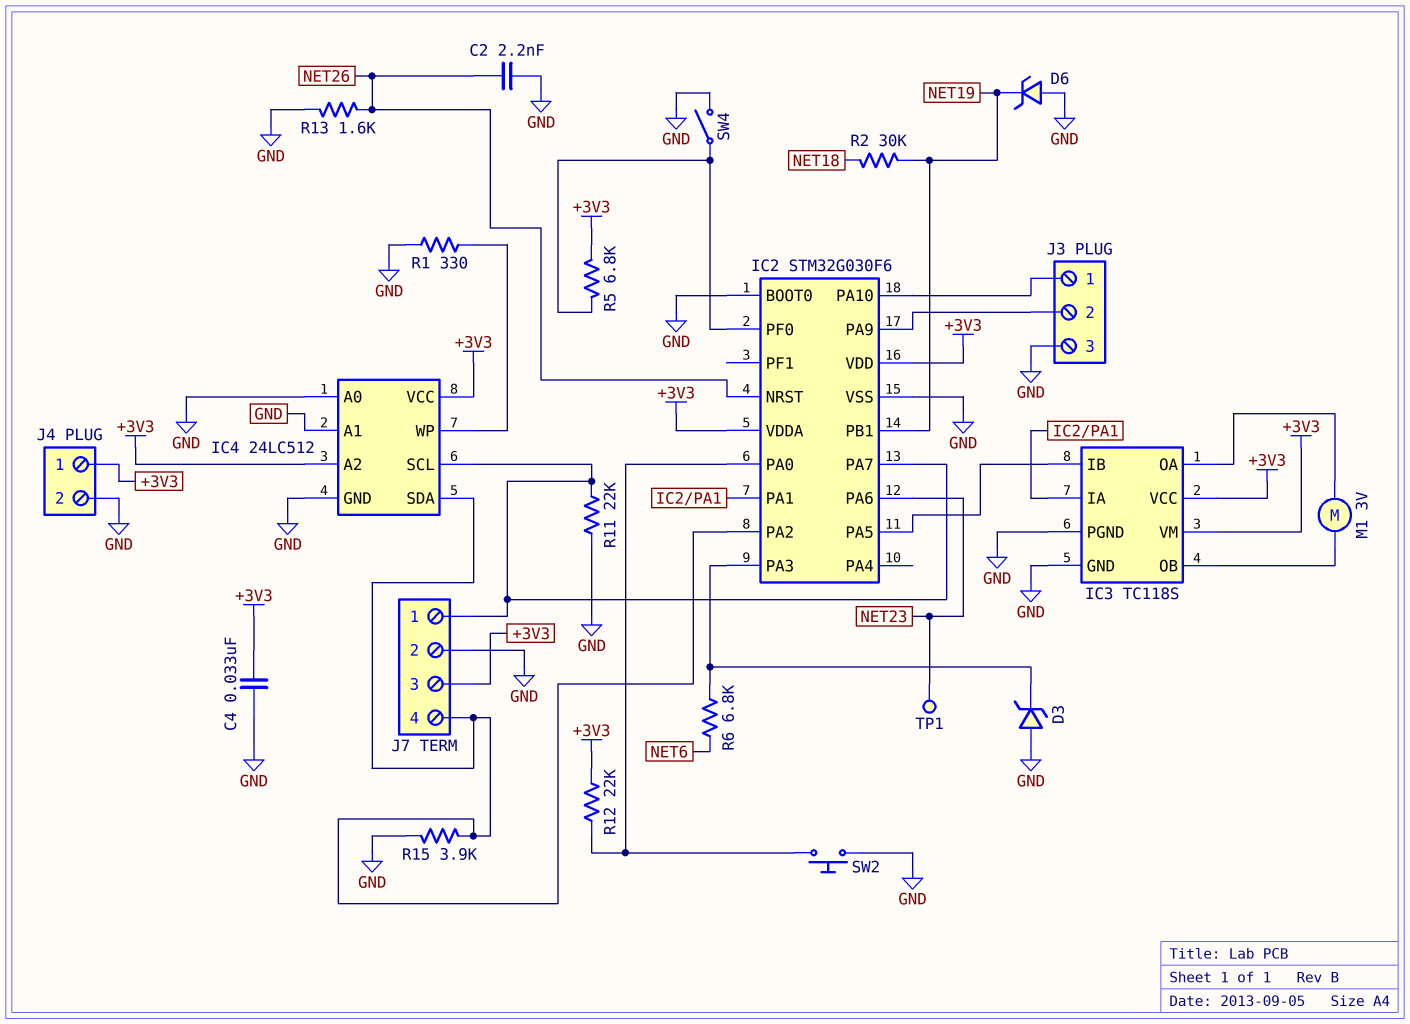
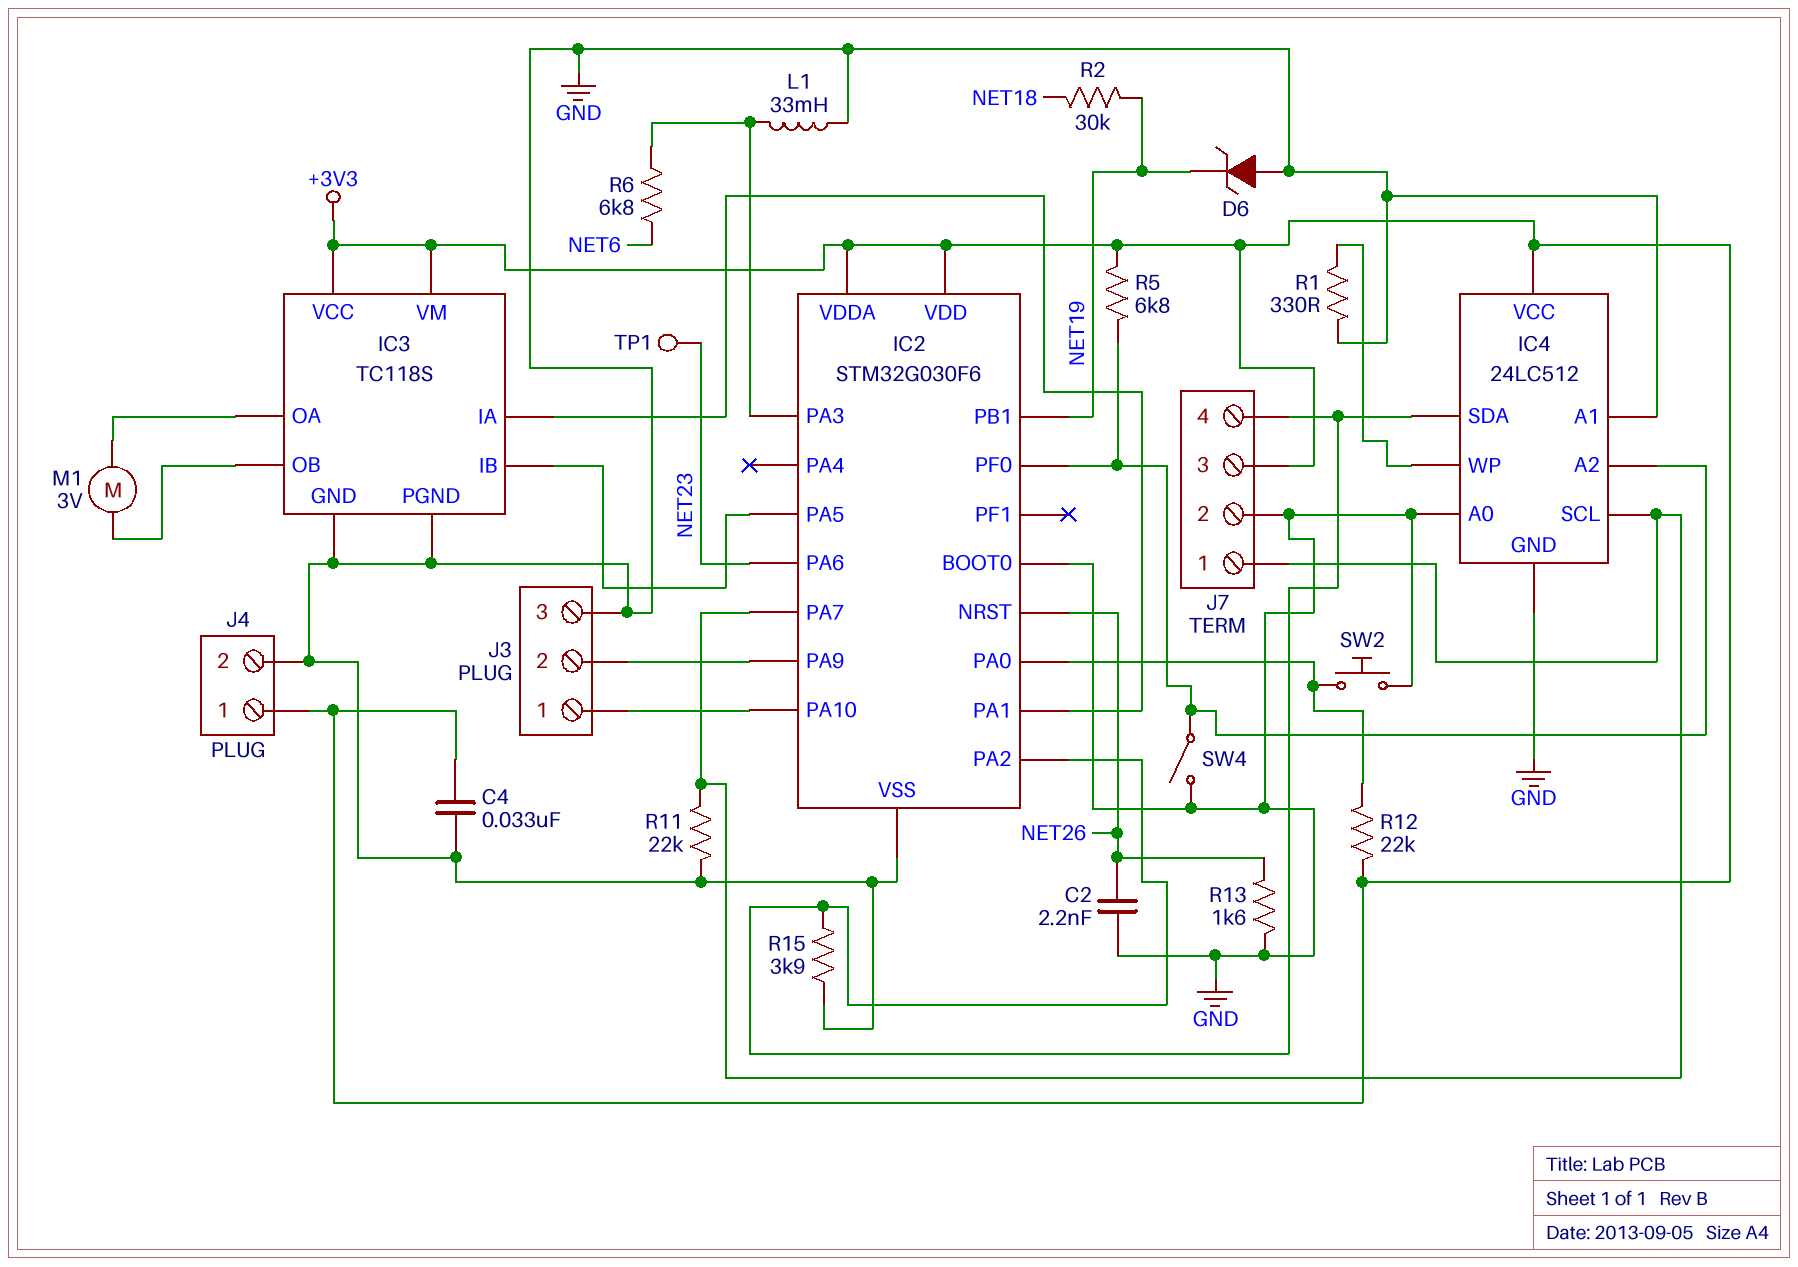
D3: zener (A GND, K IC2/PA3) -> none
IC4 pin A2: +3V3 -> IC2/PF0
L1: none -> 33mH (GND, IC2/PA3)

